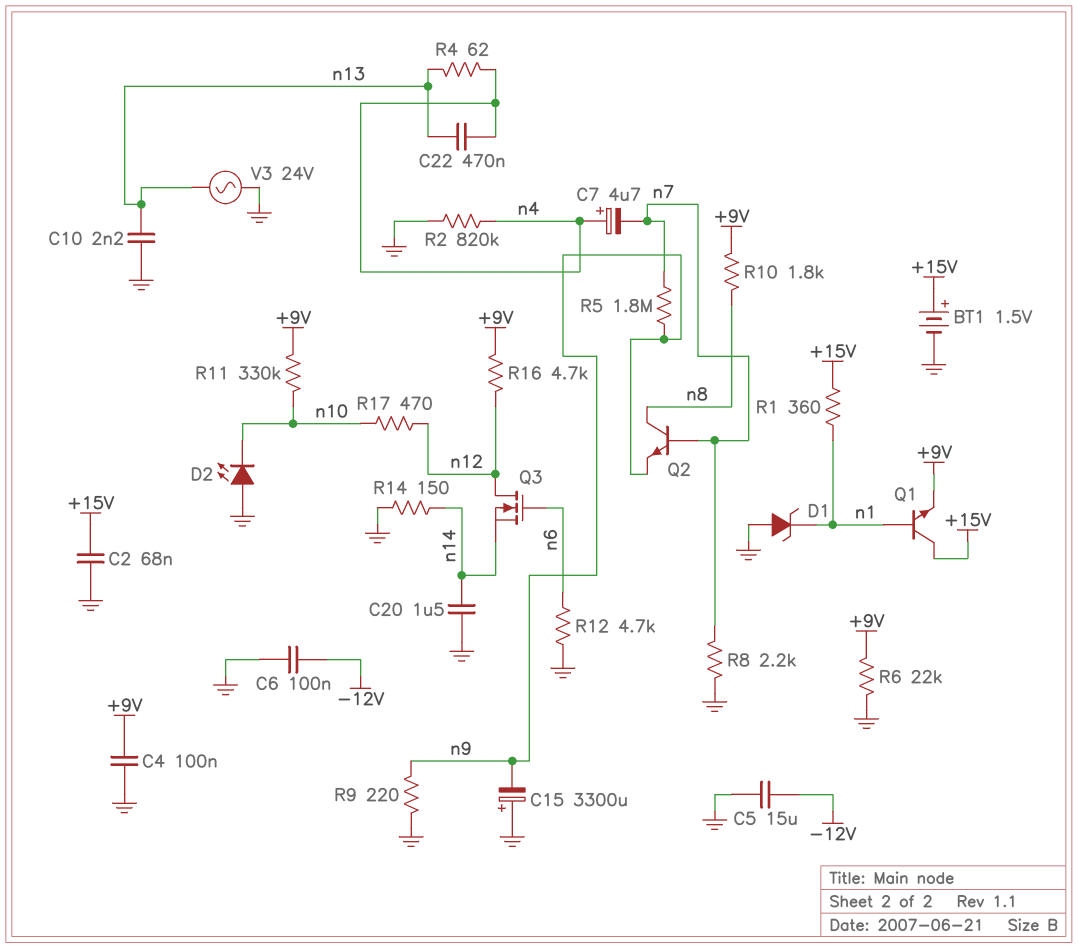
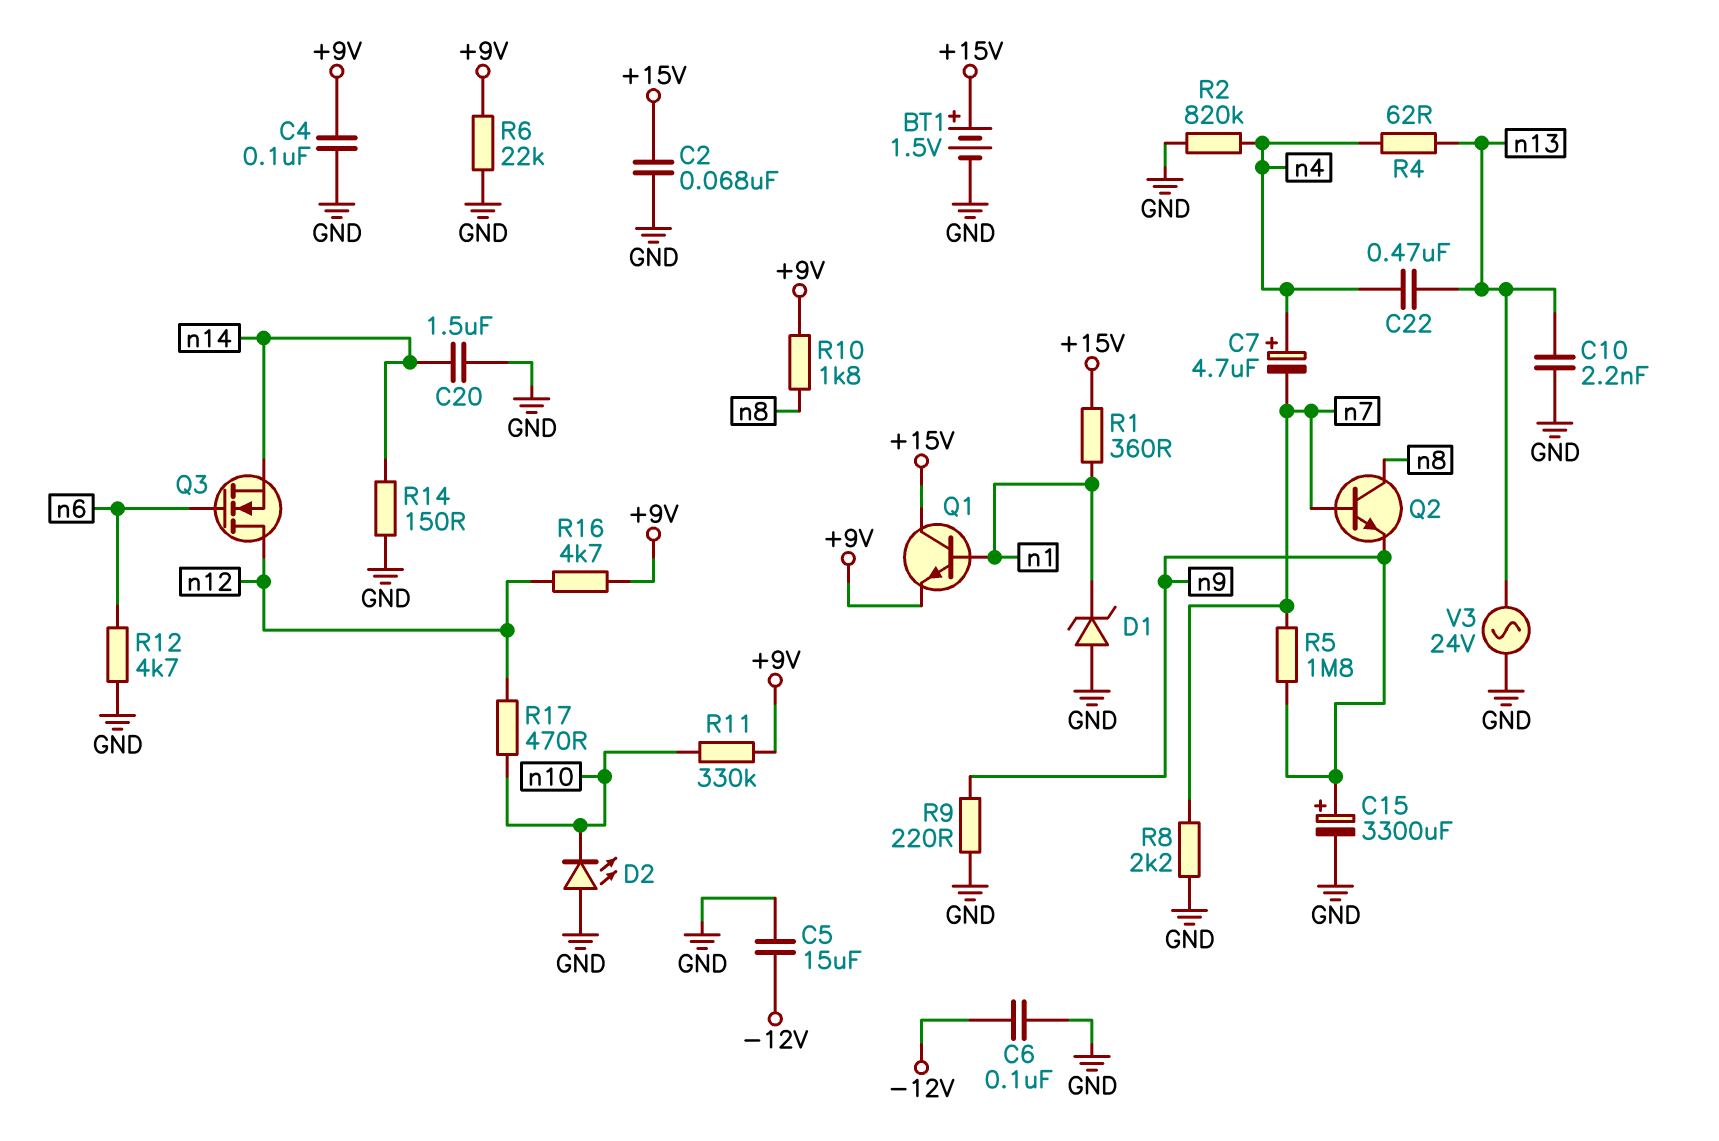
C15: 3300uF (plus GND, minus n9) -> 3300uF (plus n9, minus GND)

